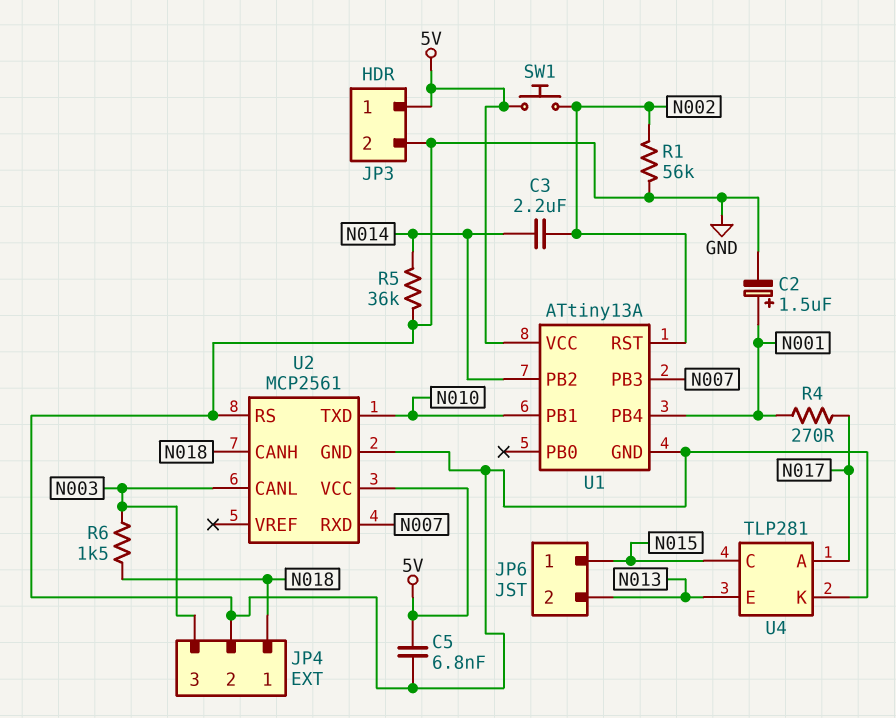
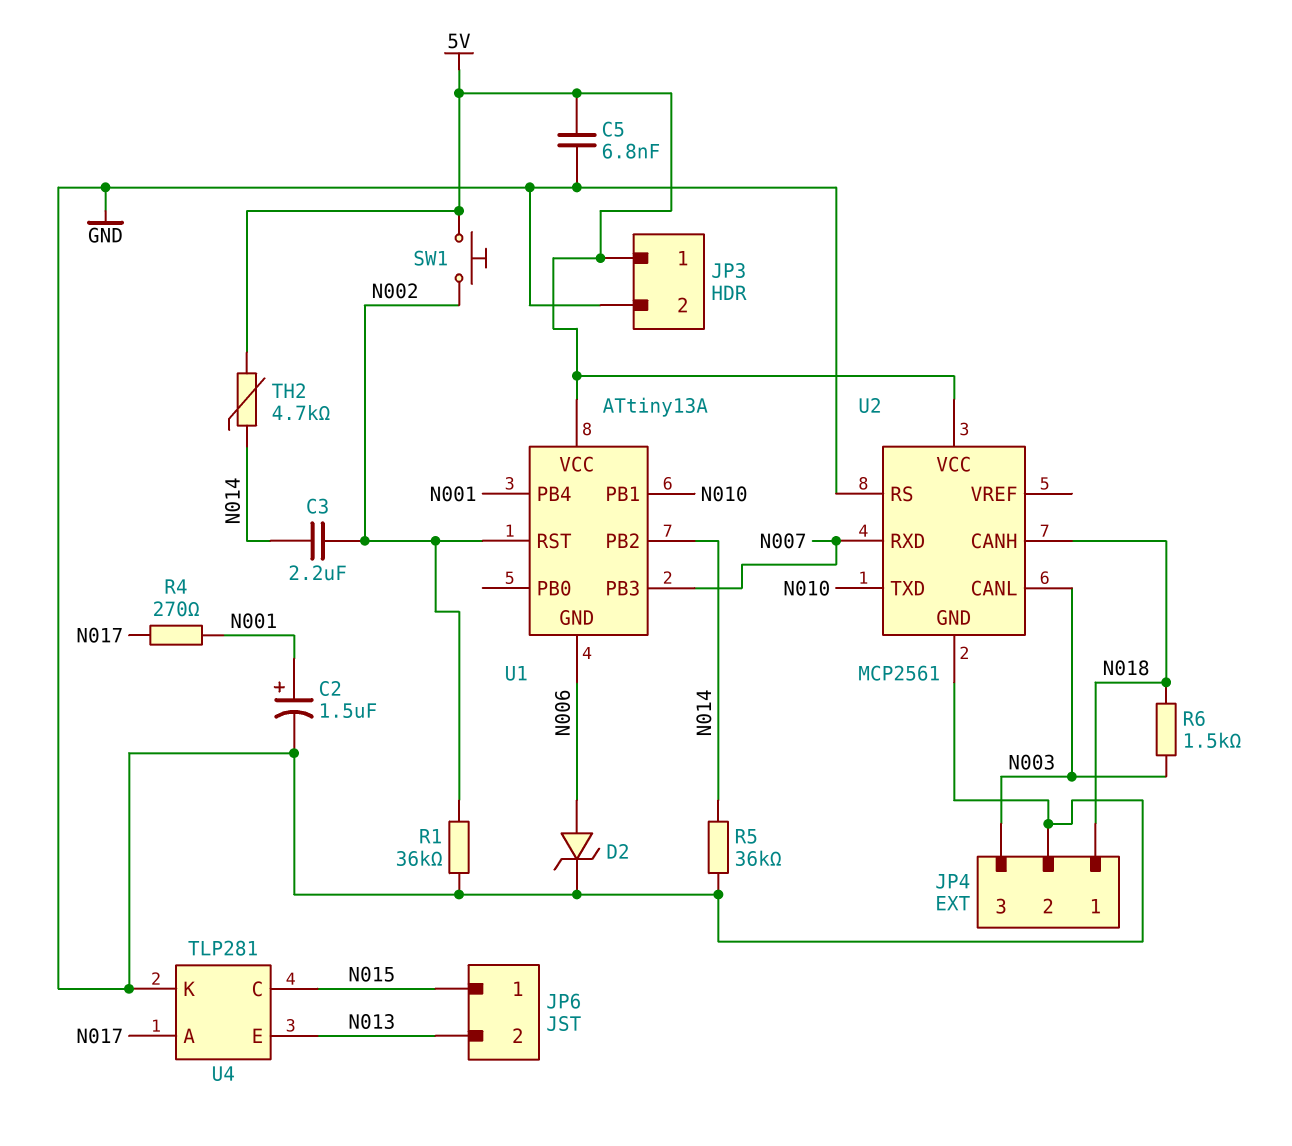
D2: none -> zener (A N006, K GND)
R1: 56k (GND, N002) -> 36k (GND, N002)
TH2: none -> 4.7k (5V, N014)
U1 pin GND: GND -> N006

